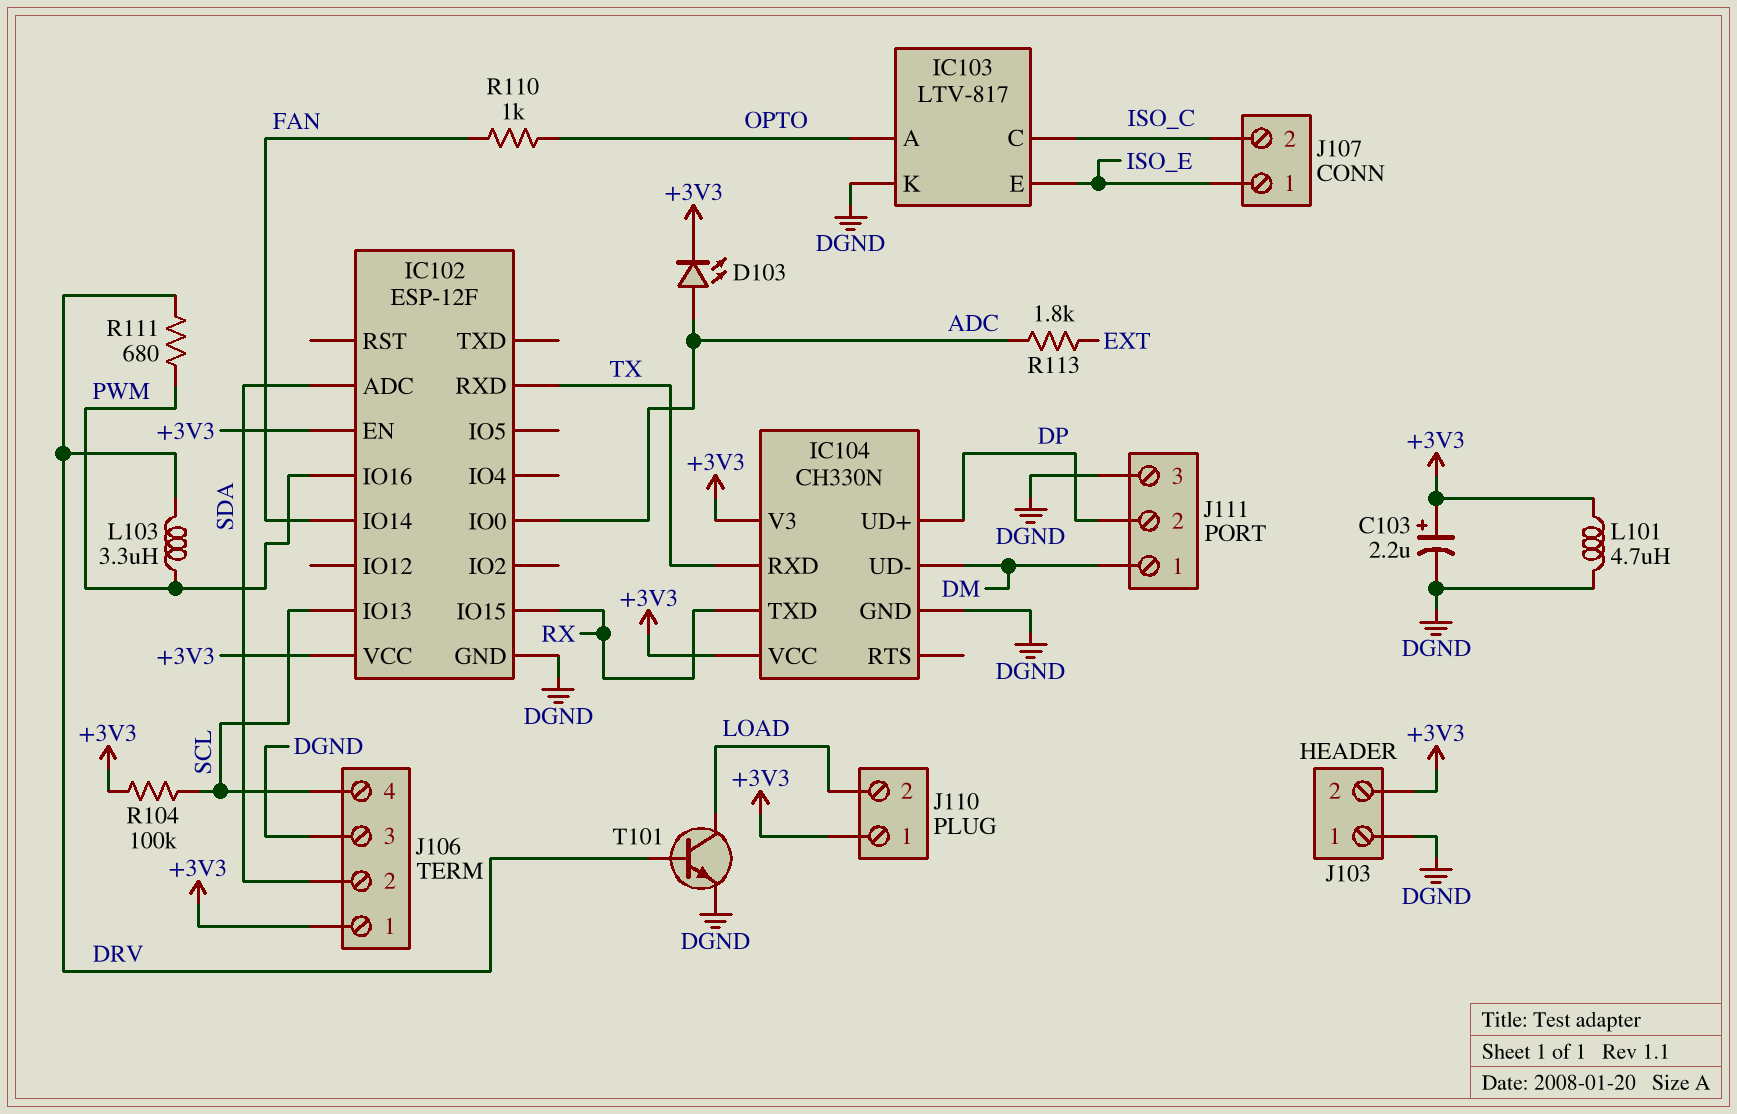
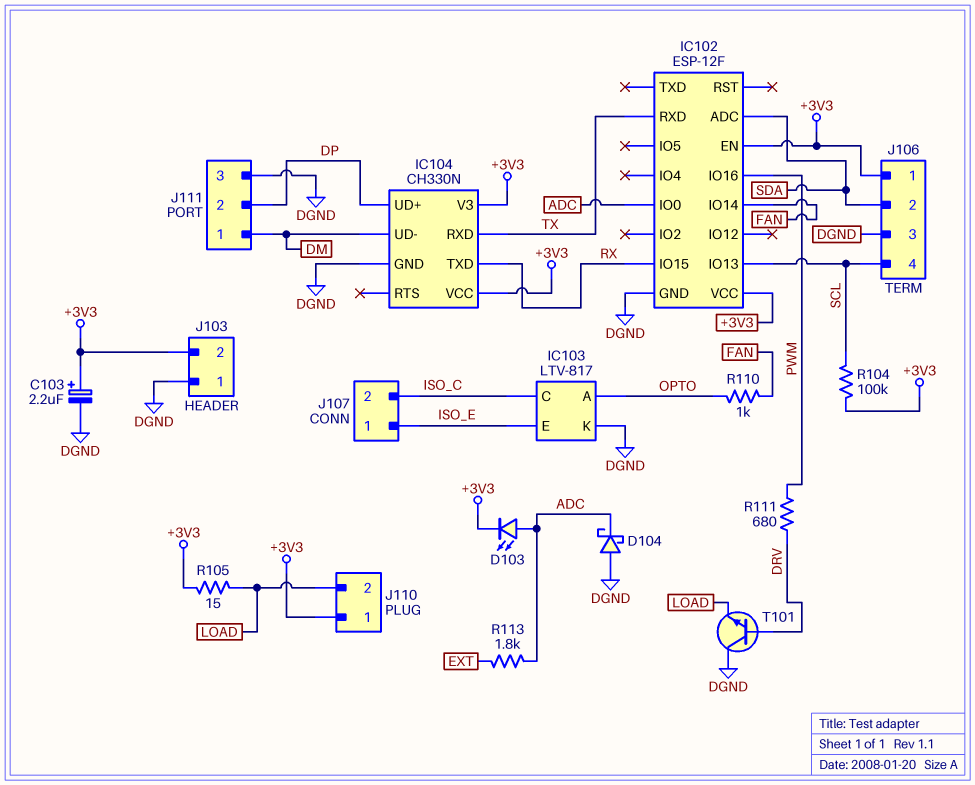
D104: none -> schottky (A DGND, K ADC)
L101: 4.7uH (+3V3, DGND) -> none
L103: 3.3uH (DRV, PWM) -> none
R105: none -> 15 (+3V3, LOAD)
T101: NPN (B DRV, C LOAD, E DGND) -> NPN (B DRV, C DGND, E LOAD)

